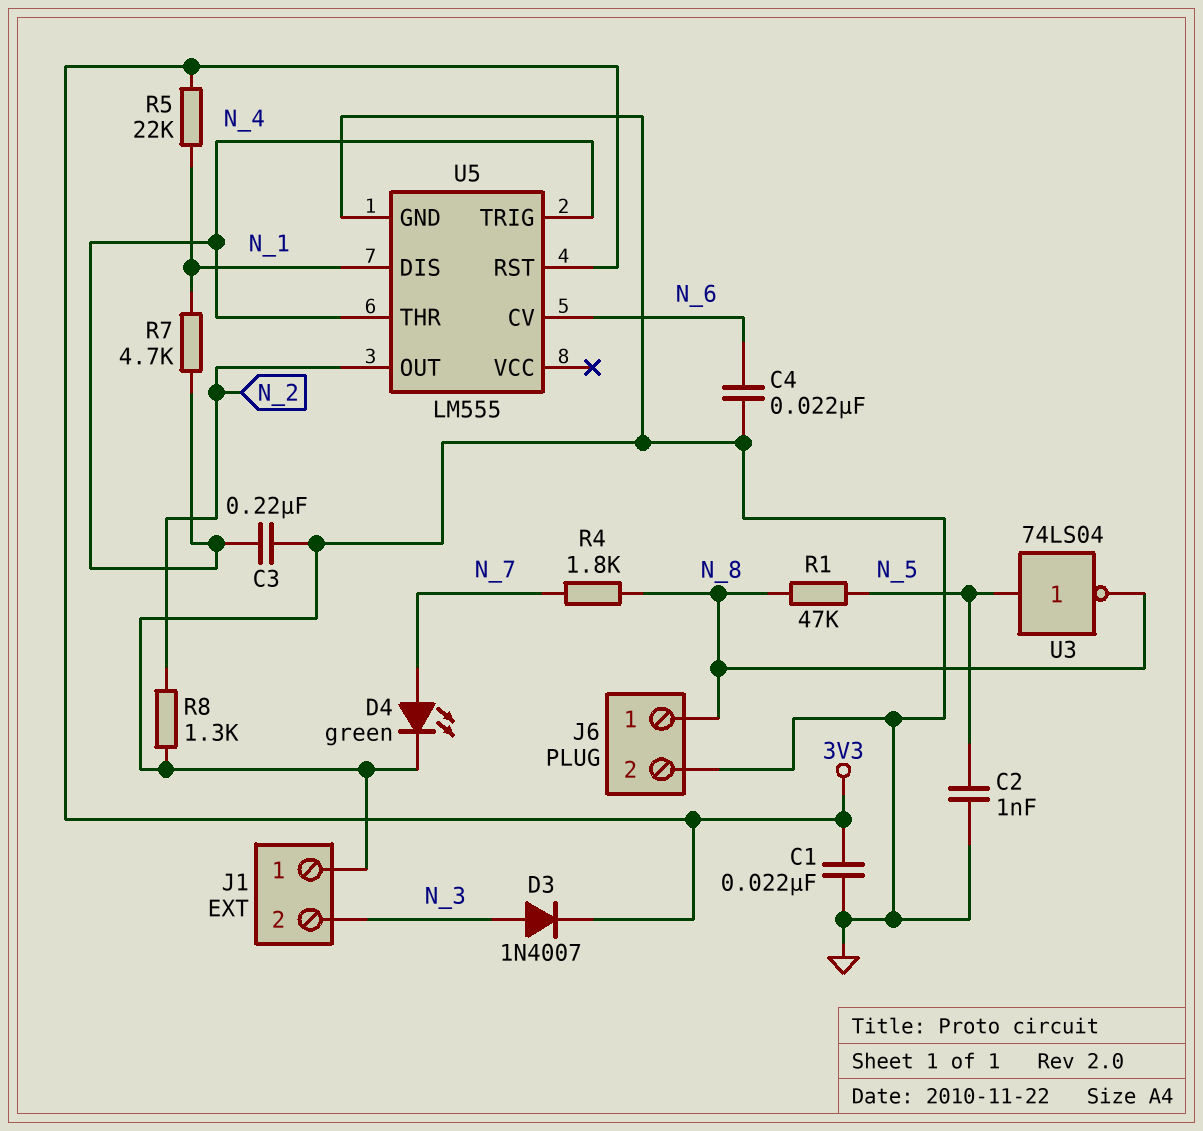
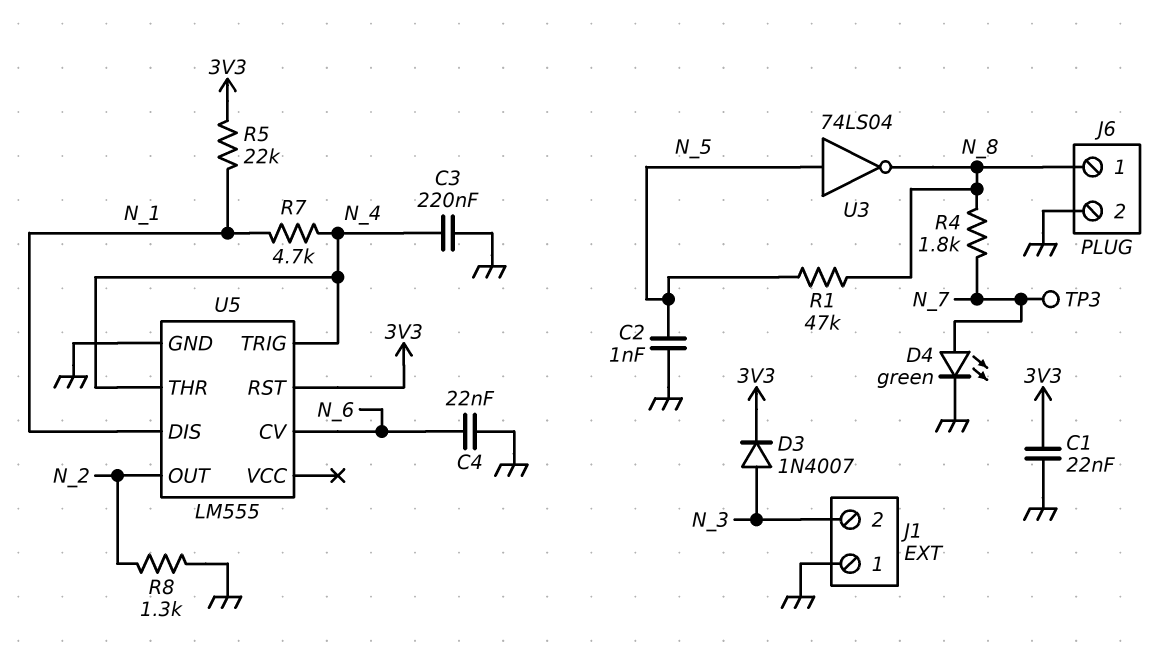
TP3: none -> test point (N_7)

